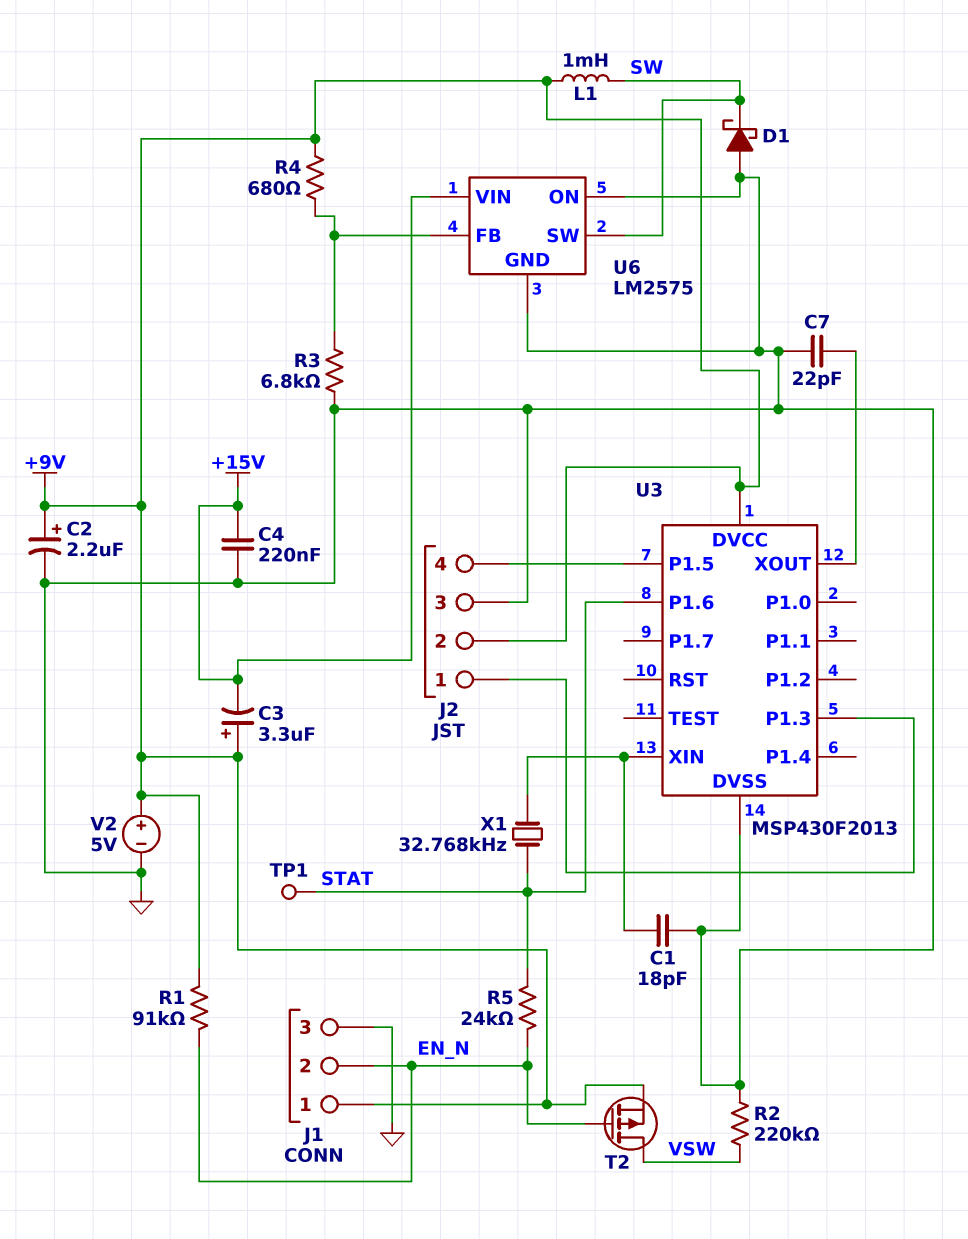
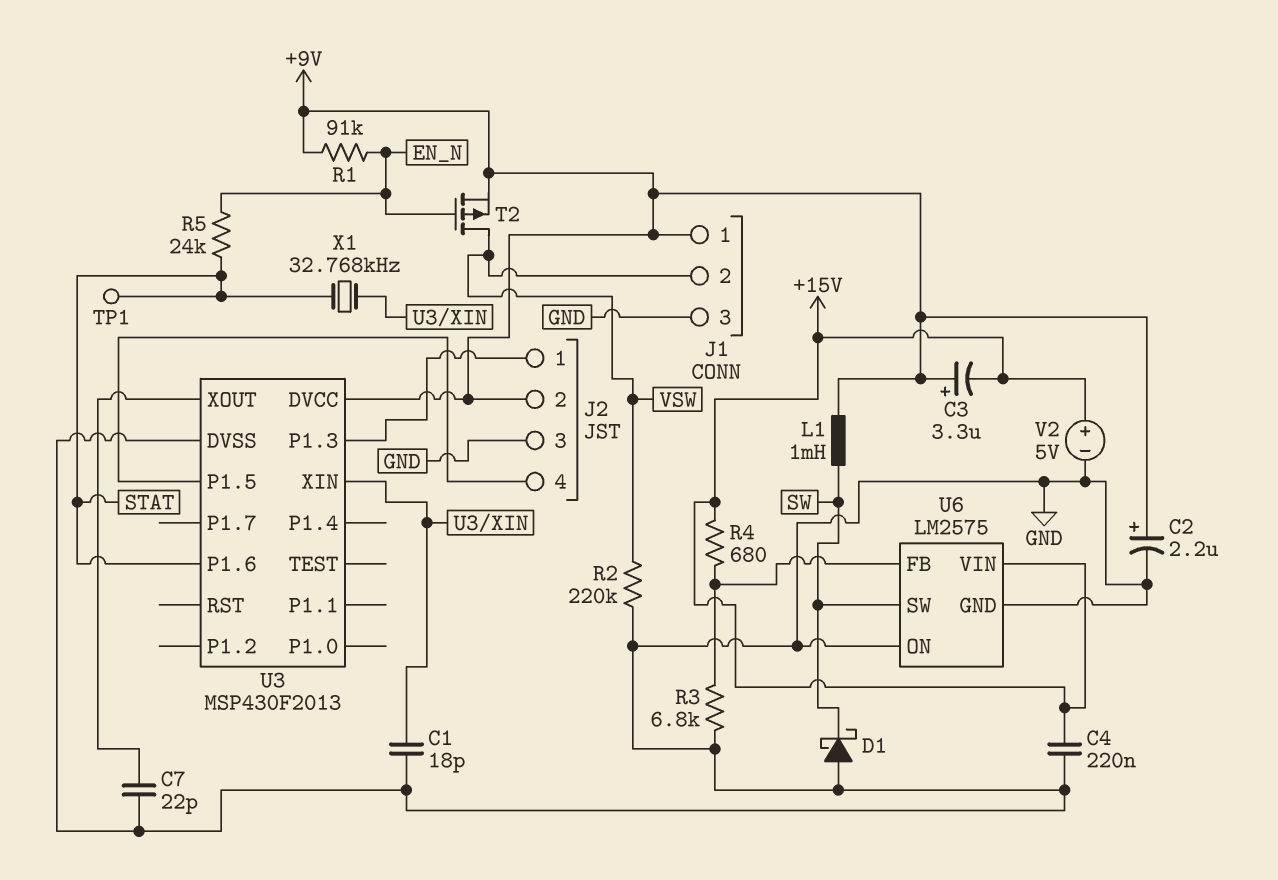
J1 pin 2: EN_N -> VSW
R4: 680 (+9V, U6/FB) -> 680 (+15V, U6/FB)
V2: 5V (plus +9V, minus GND) -> 5V (plus +15V, minus GND)

